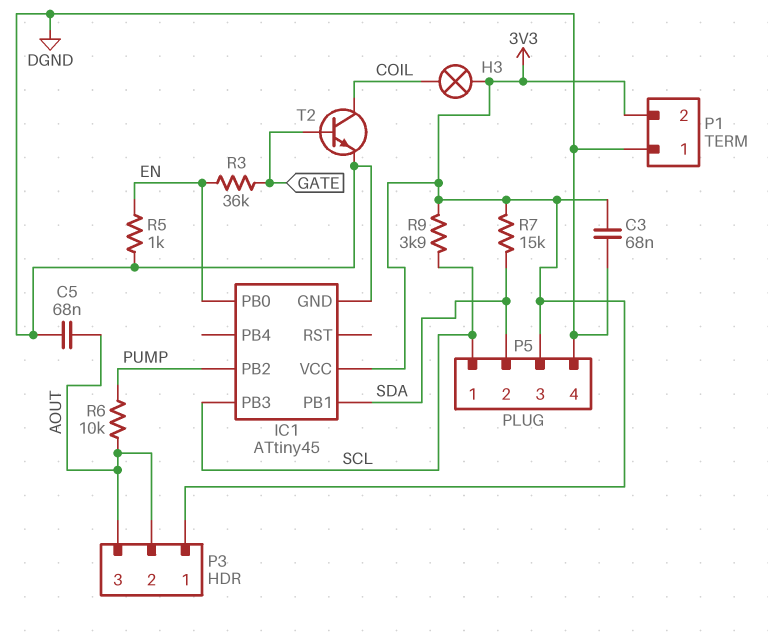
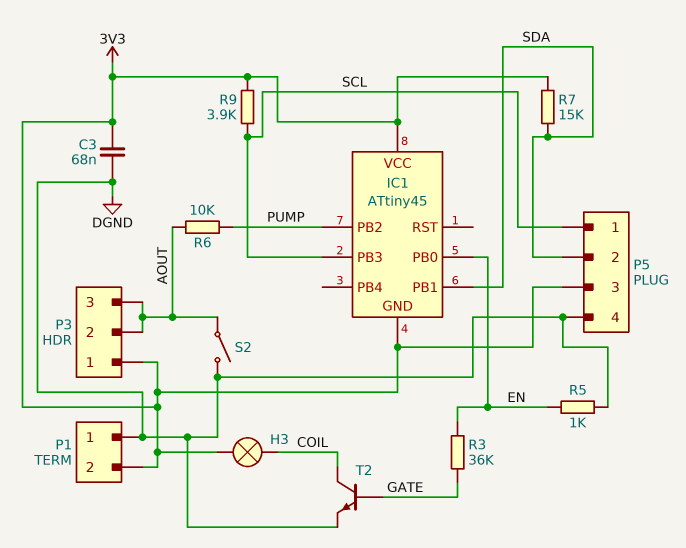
C5: 68nF (AOUT, DGND) -> none
IC1 pin GND: DGND -> 3V3
S2: none -> switch (AOUT, DGND)

